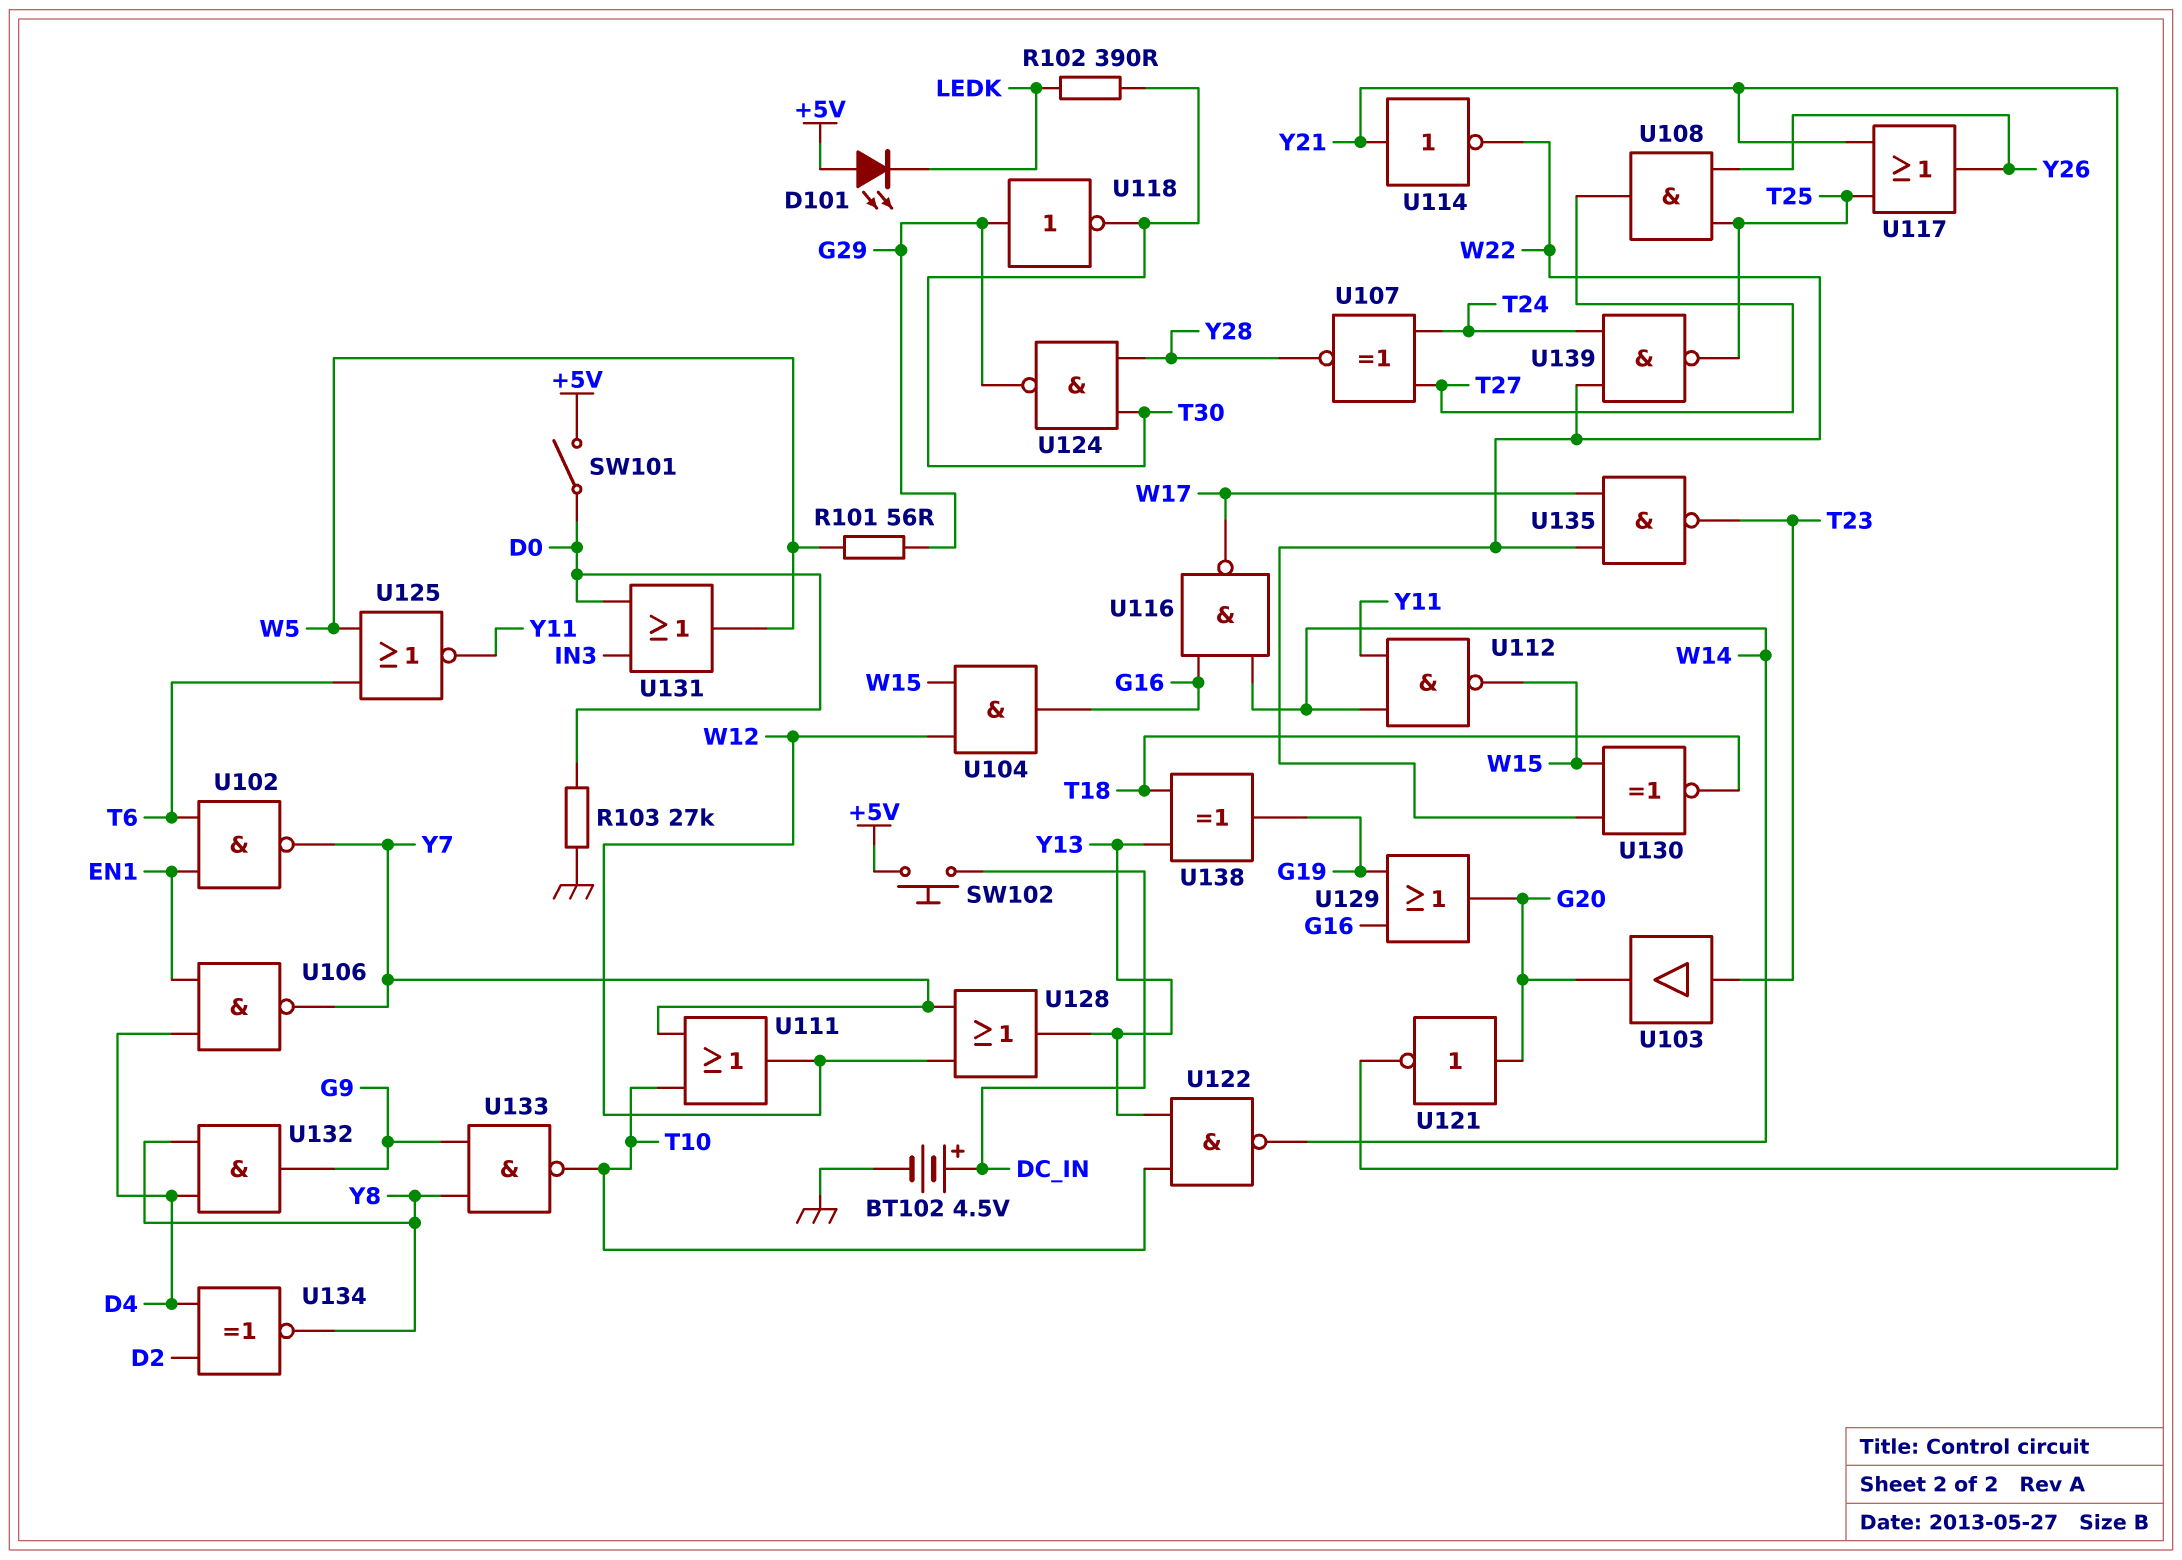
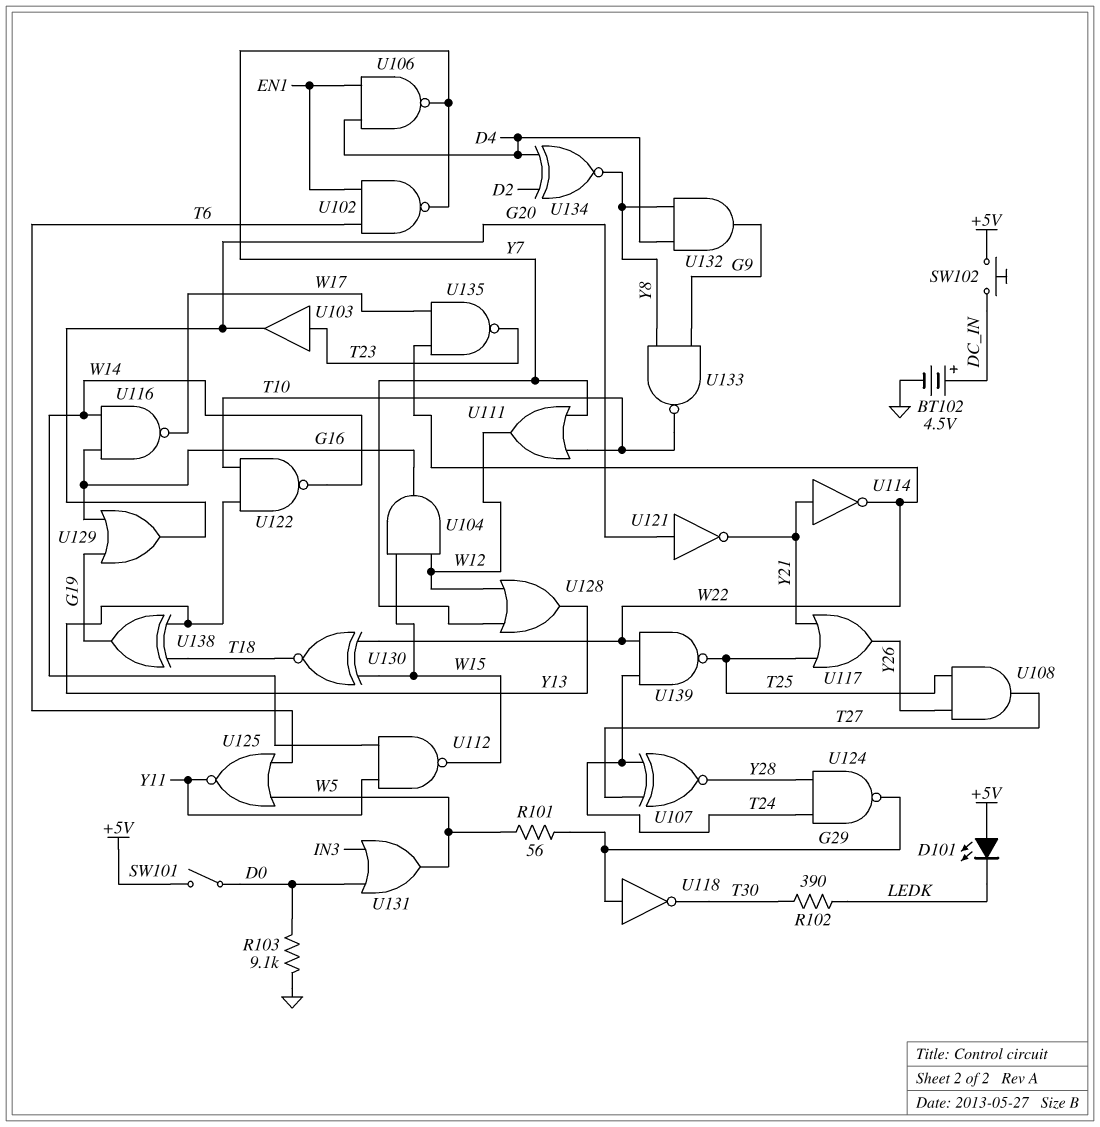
R103: 27k (D0, GND) -> 9.1k (D0, GND)
U124: NAND (in T30, in Y28, out G29) -> NAND (in T24, in Y28, out G29)

